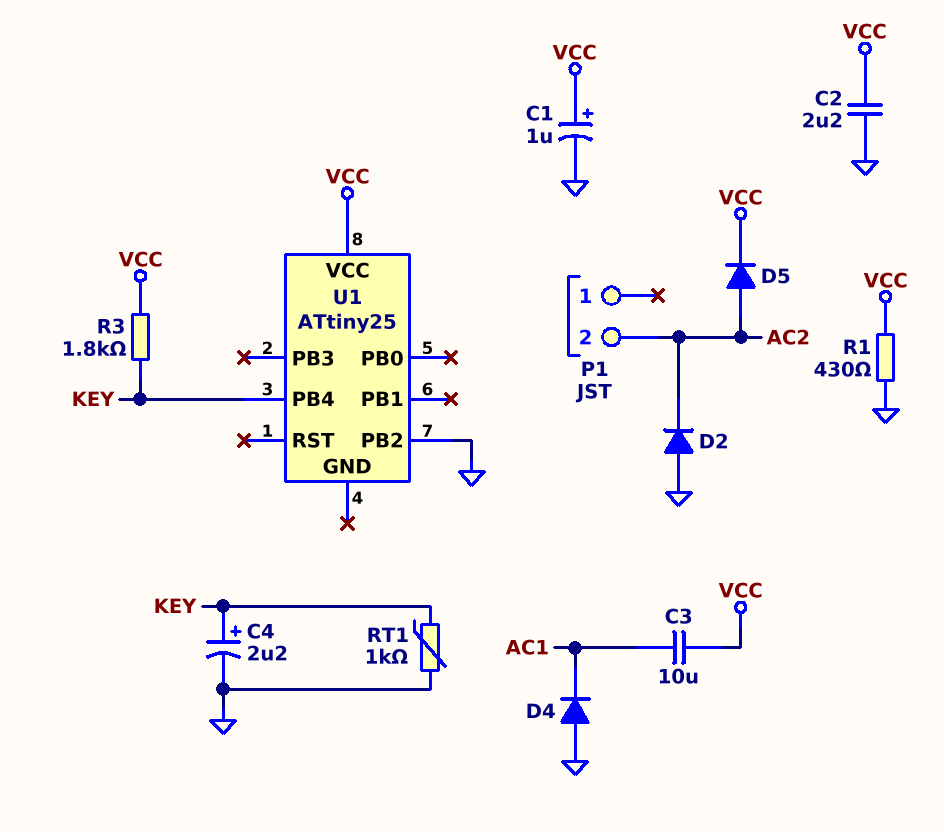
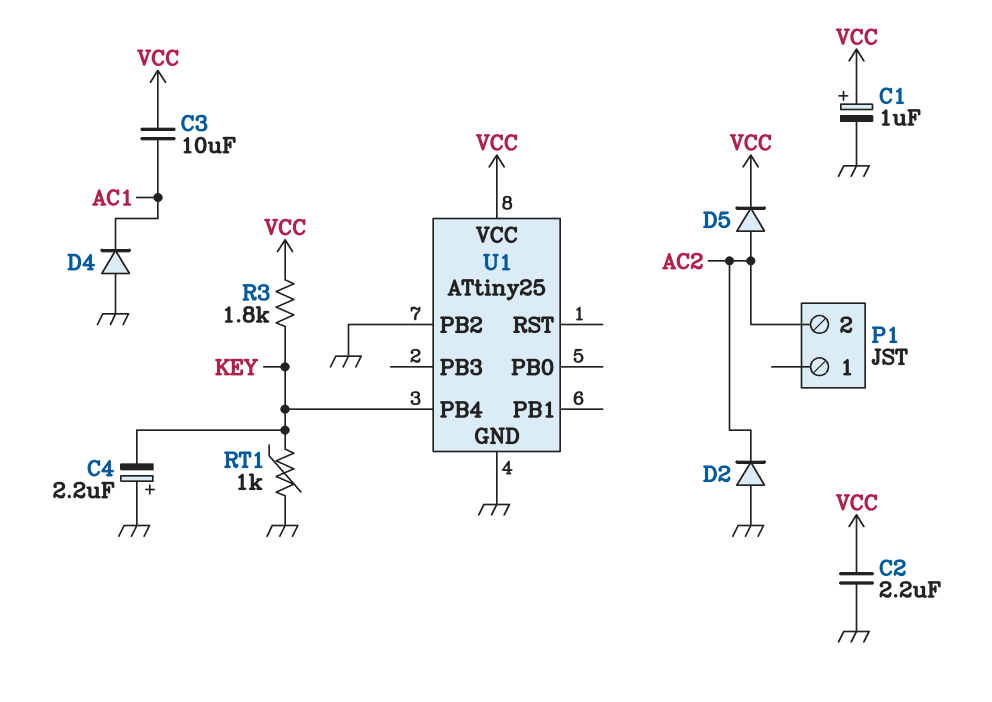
C4: 2.2uF (plus KEY, minus GND) -> 2.2uF (plus GND, minus KEY)
R1: 430 (GND, VCC) -> none
U1 pin GND: none -> GND

